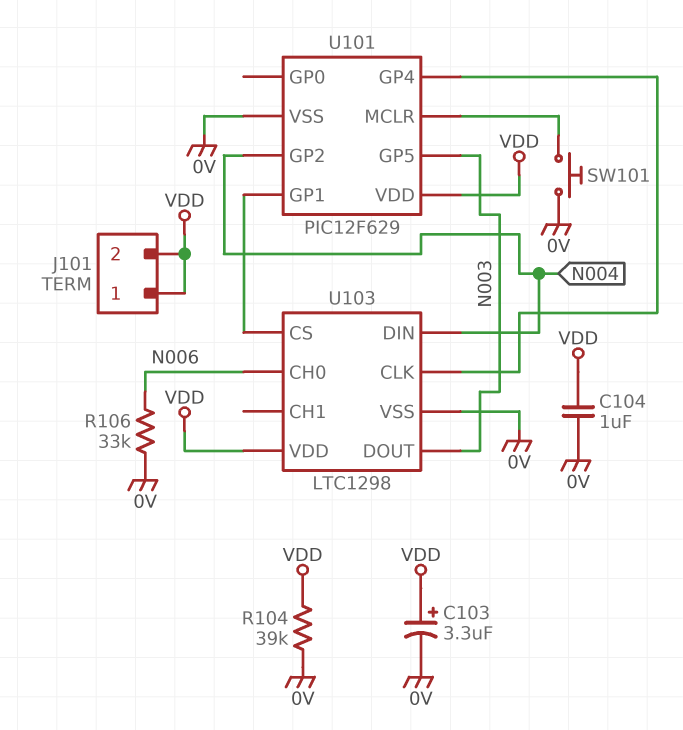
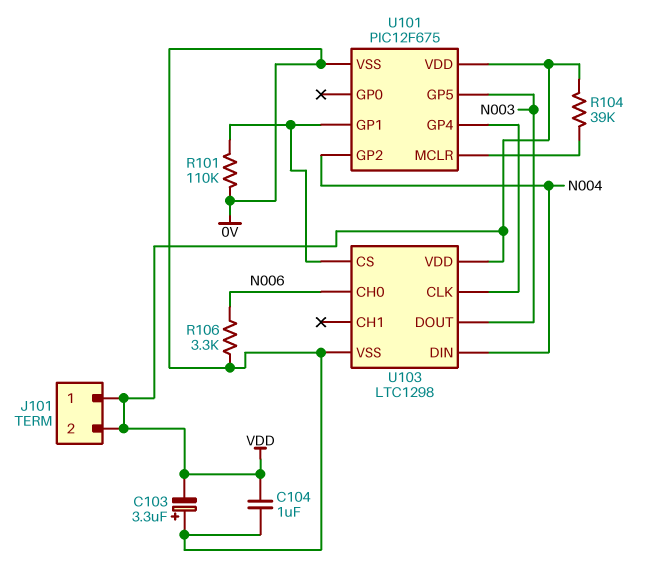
C103: 3.3uF (plus VDD, minus 0V) -> 3.3uF (plus 0V, minus VDD)
R101: none -> 110k (0V, U101/GP1)
R104: 39k (0V, VDD) -> 39k (U101/MCLR, VDD)
R106: 33k (0V, N006) -> 3.3k (0V, N006)
SW101: button (0V, U101/MCLR) -> none
U101: PIC12F629 -> PIC12F675

